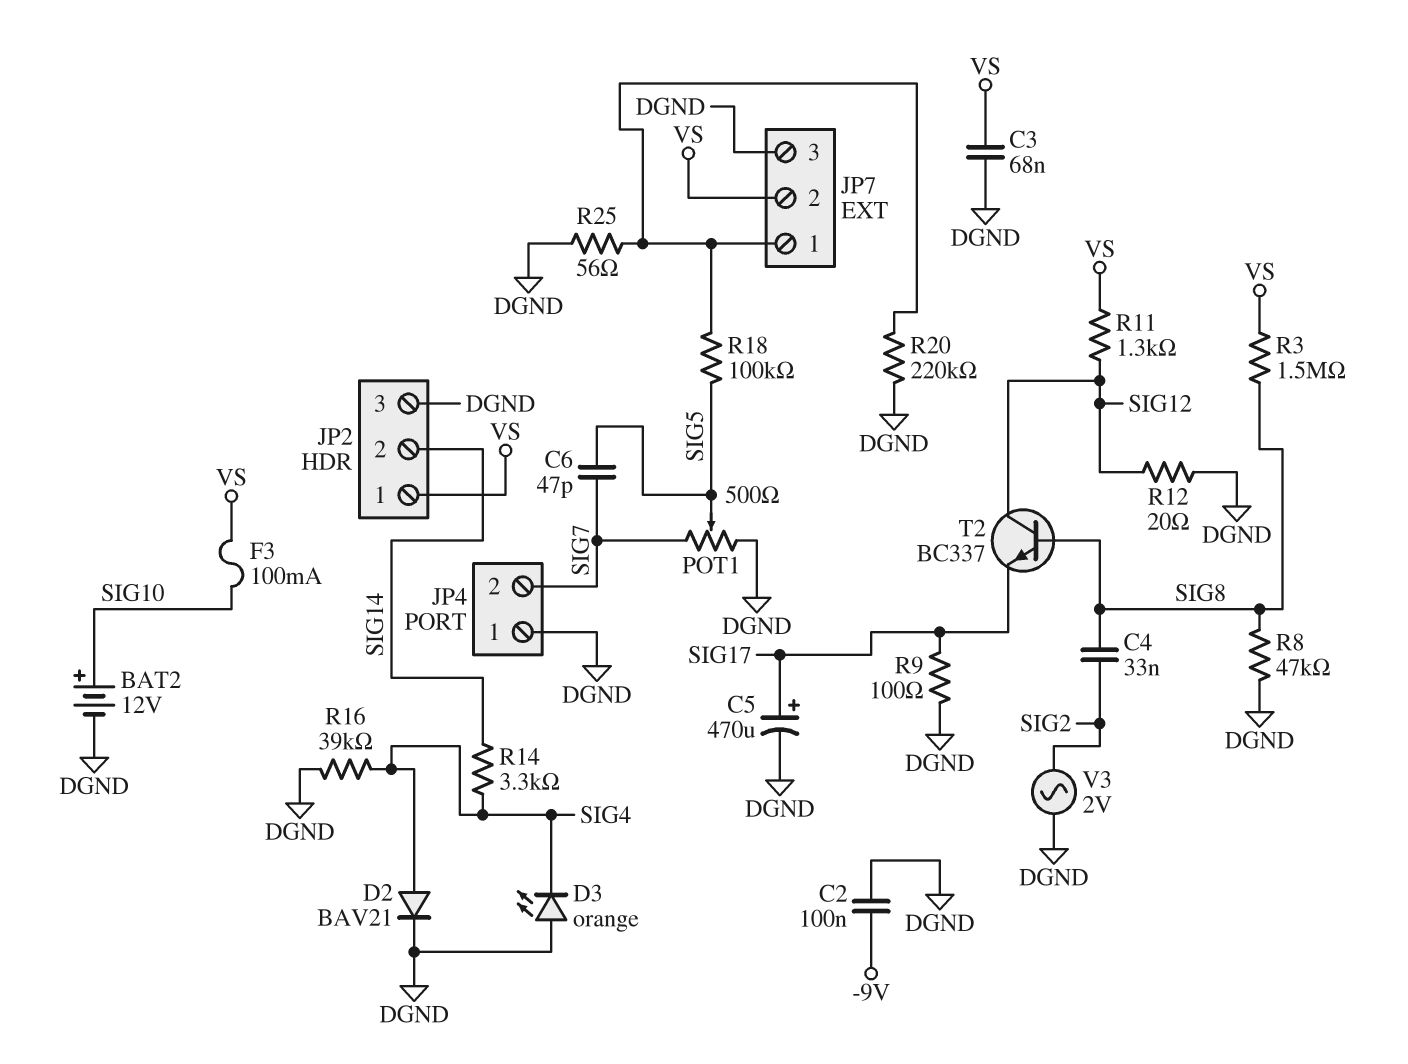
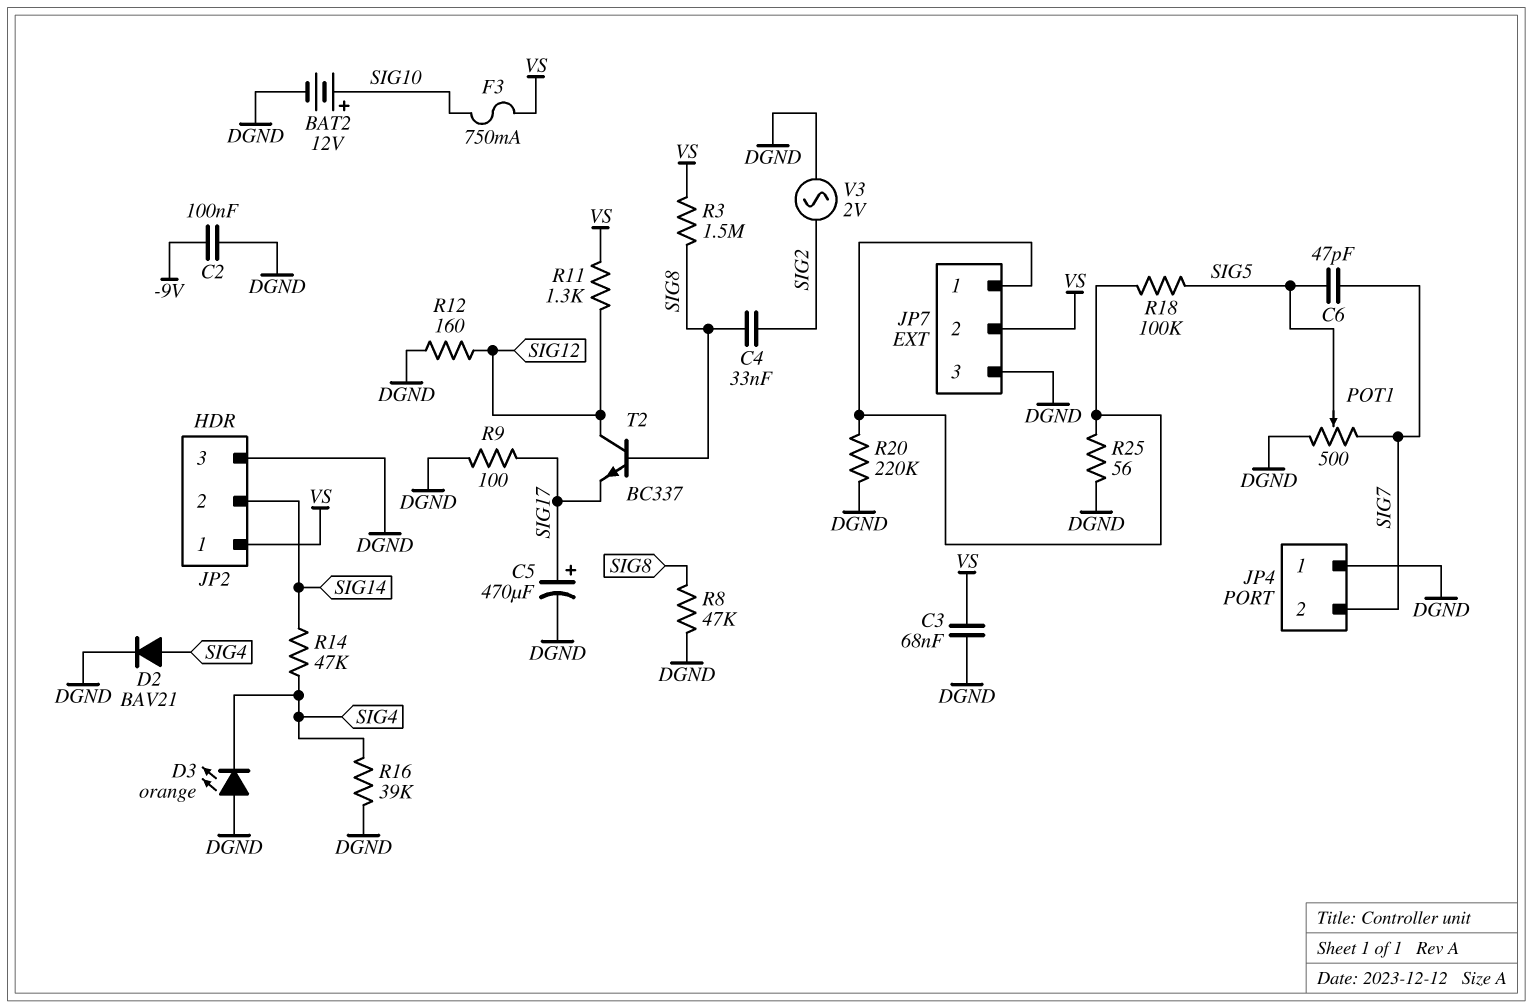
F3: 100mA (SIG10, VS) -> 750mA (SIG10, VS)
R12: 20 (DGND, SIG12) -> 160 (DGND, SIG12)
R14: 3.3k (SIG4, SIG14) -> 47k (SIG4, SIG14)

